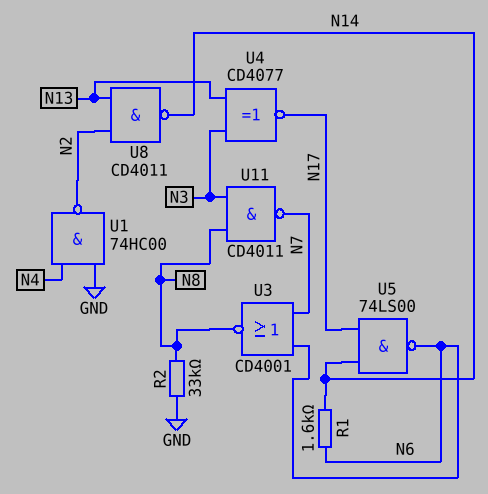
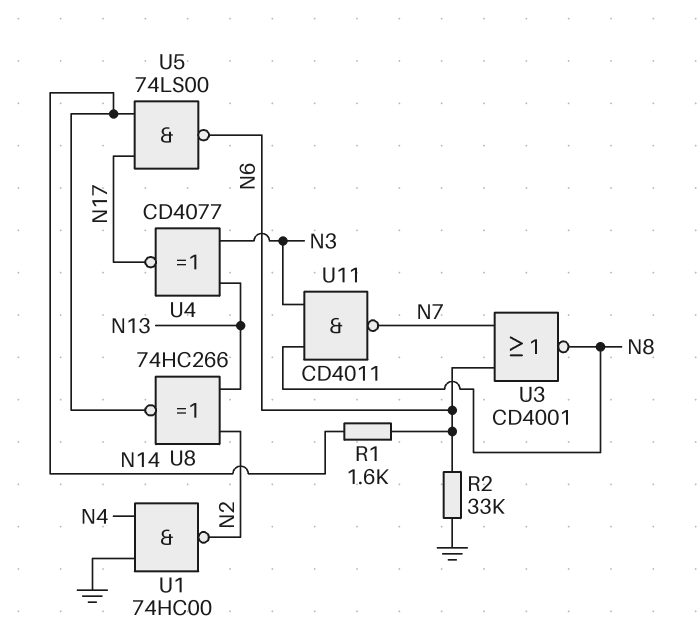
R2: 33k (GND, N8) -> 33k (GND, N6)
U8: NAND CD4011 (in N2, in N13, out N14) -> XNOR 74HC266 (in N2, in N13, out N14)

